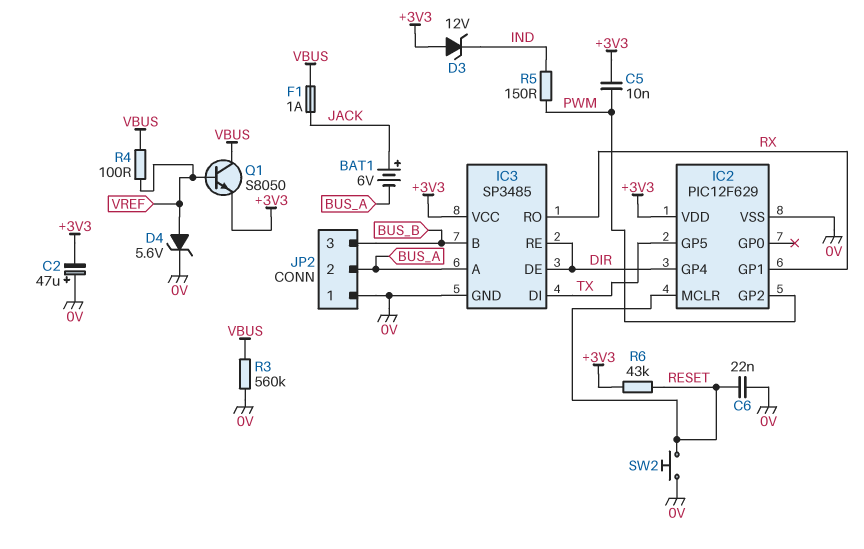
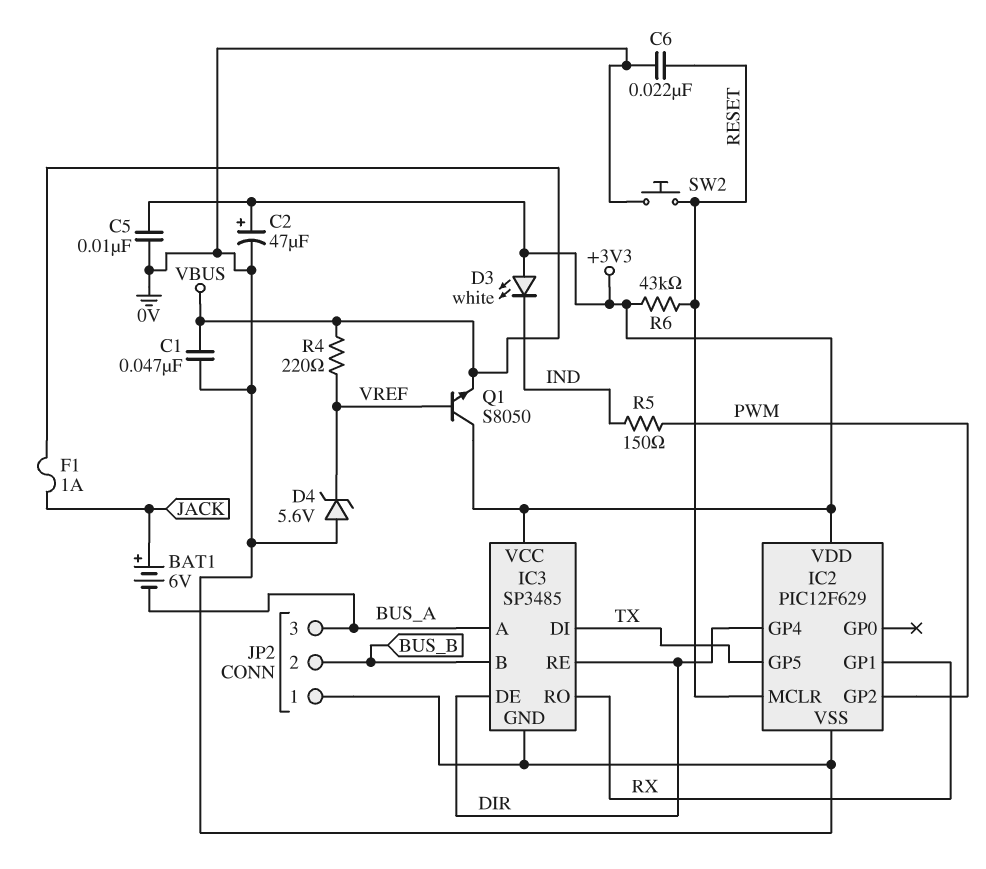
C1: none -> 47nF (0V, VBUS)
C2: 47uF (plus 0V, minus +3V3) -> 47uF (plus +3V3, minus 0V)
C5: 10nF (+3V3, PWM) -> 10nF (+3V3, 0V)
D3: zener 12V (A +3V3, K IND) -> LED white (A +3V3, K IND)
D4: zener 5.6V (A VREF, K 0V) -> zener 5.6V (A 0V, K VREF)
JP2 pin 2: BUS_A -> BUS_B
JP2 pin 3: BUS_B -> BUS_A
Q1: NPN S8050 (B VREF, C VBUS, E +3V3) -> NPN S8050 (B VREF, C +3V3, E VBUS)
R3: 560k (0V, VBUS) -> none
R4: 100 (VBUS, VREF) -> 220 (VBUS, VREF)

